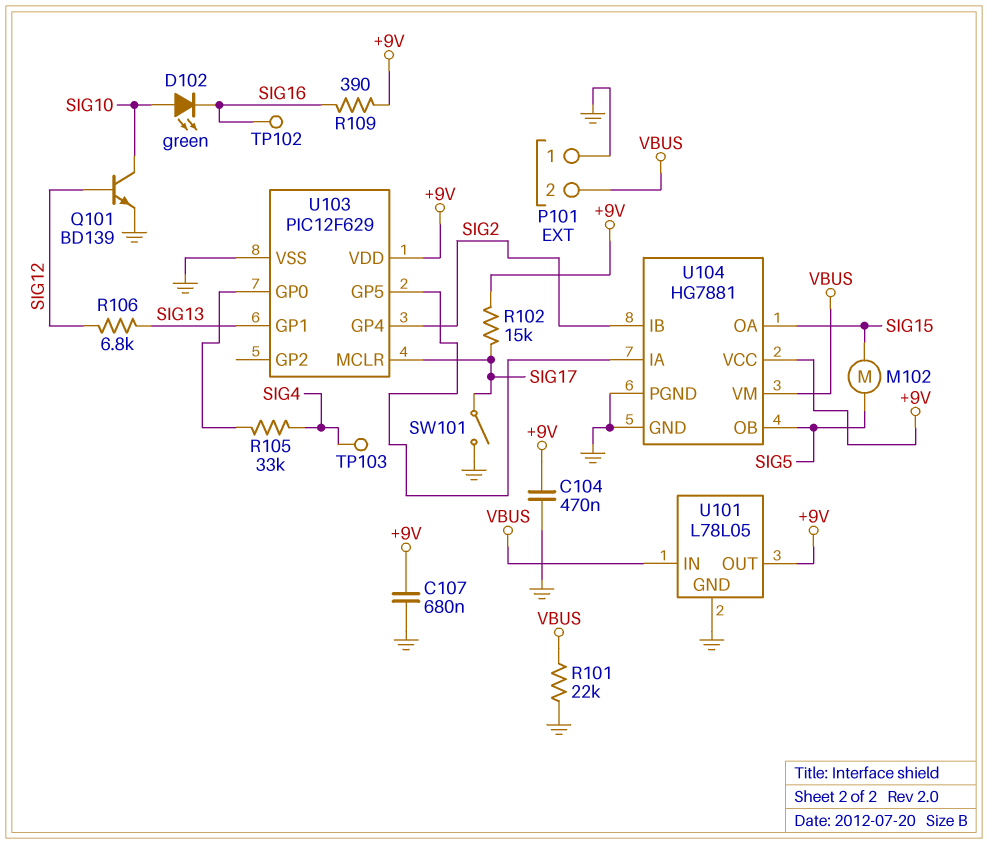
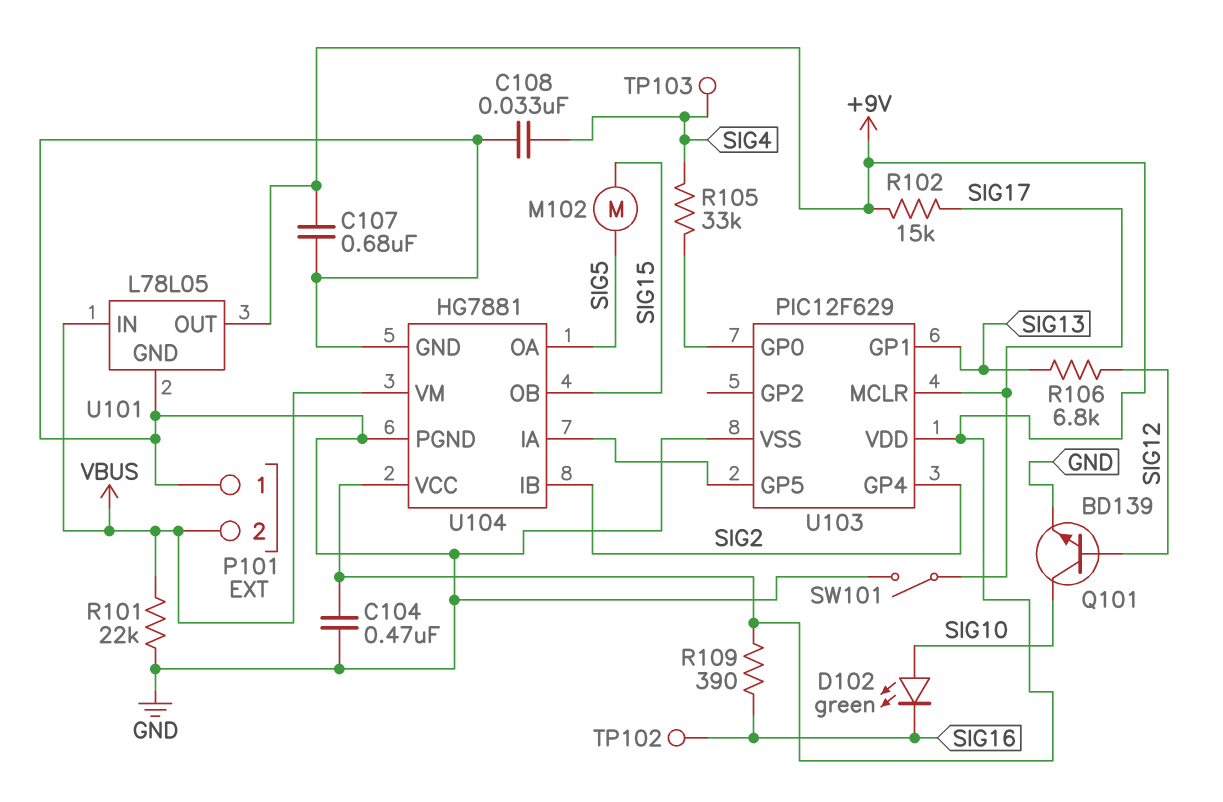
C108: none -> 33nF (GND, SIG4)
U104 pin OA: SIG15 -> SIG5
U104 pin OB: SIG5 -> SIG15

